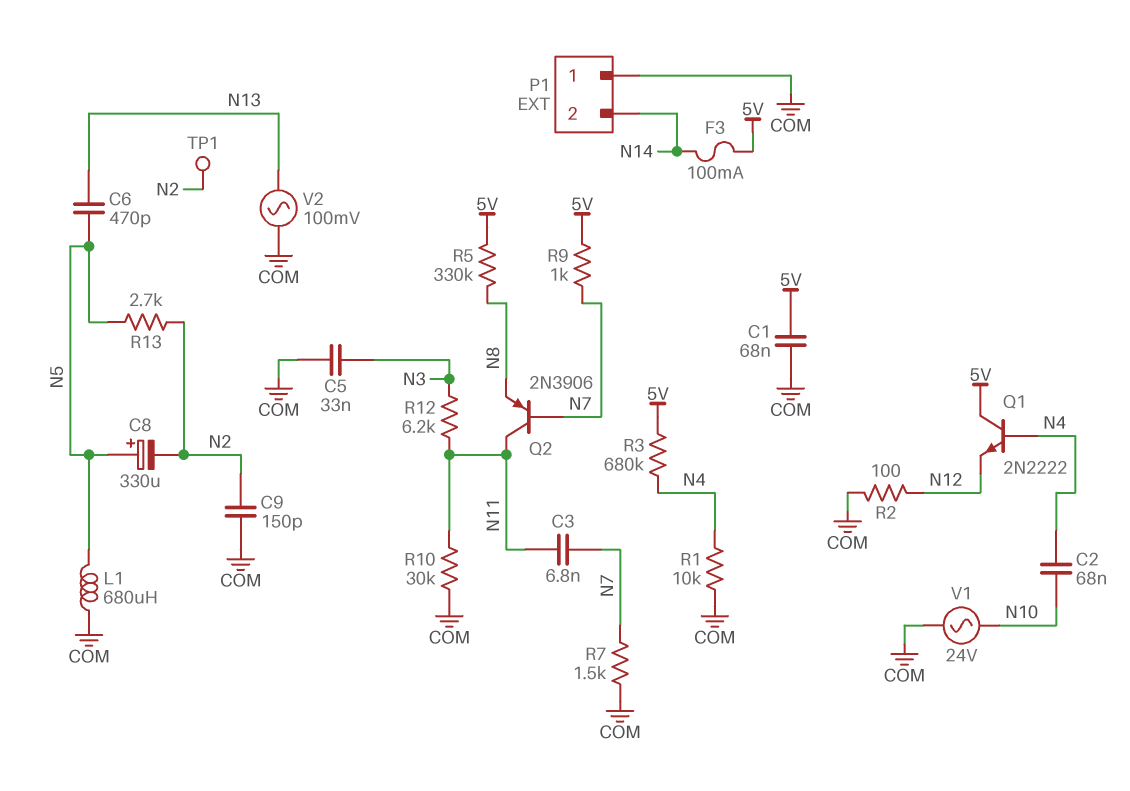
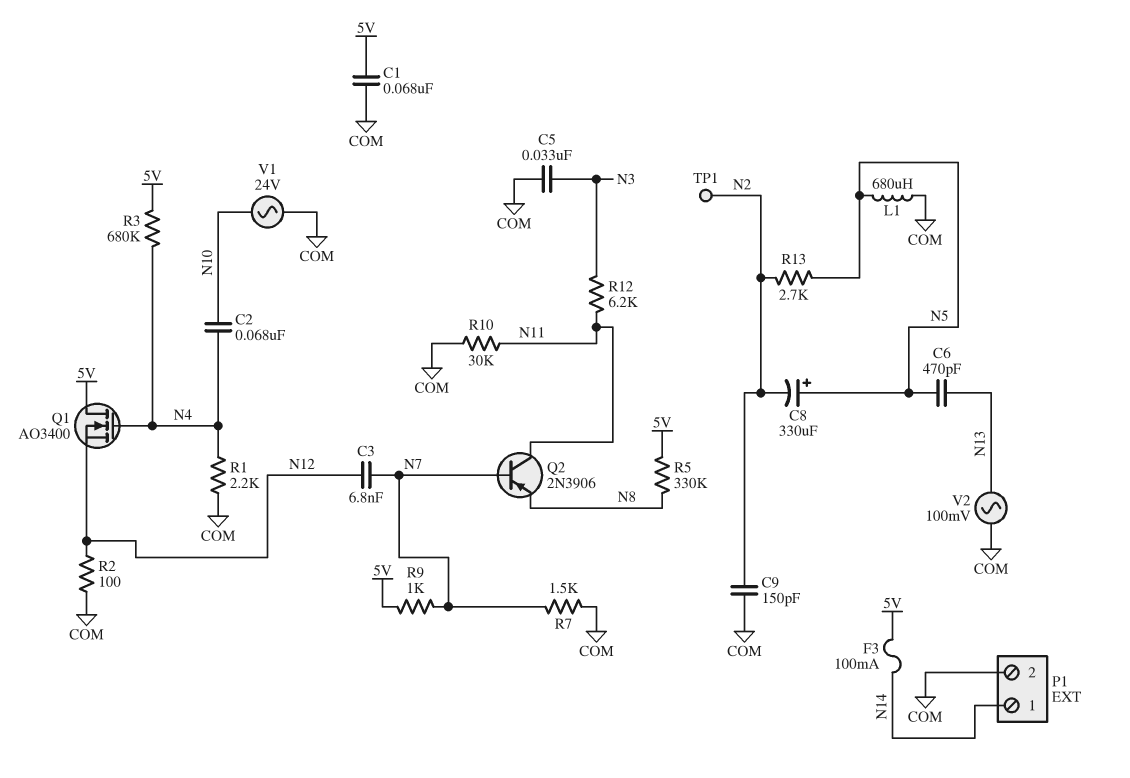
C3: 6.8nF (N7, N11) -> 6.8nF (N7, N12)
P1 pin 1: COM -> N14
P1 pin 2: N14 -> COM
Q1: NPN 2N2222 (B N4, C 5V, E N12) -> NMOS AO3400 (G N4, D 5V, S N12)
R1: 10k (COM, N4) -> 2.2k (COM, N4)

